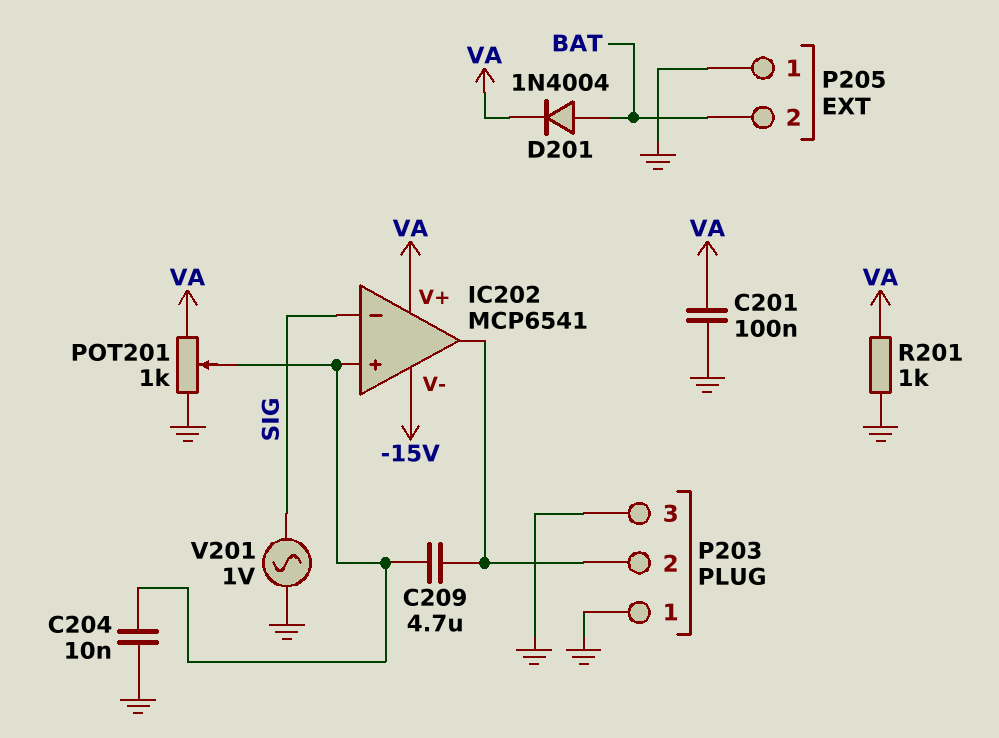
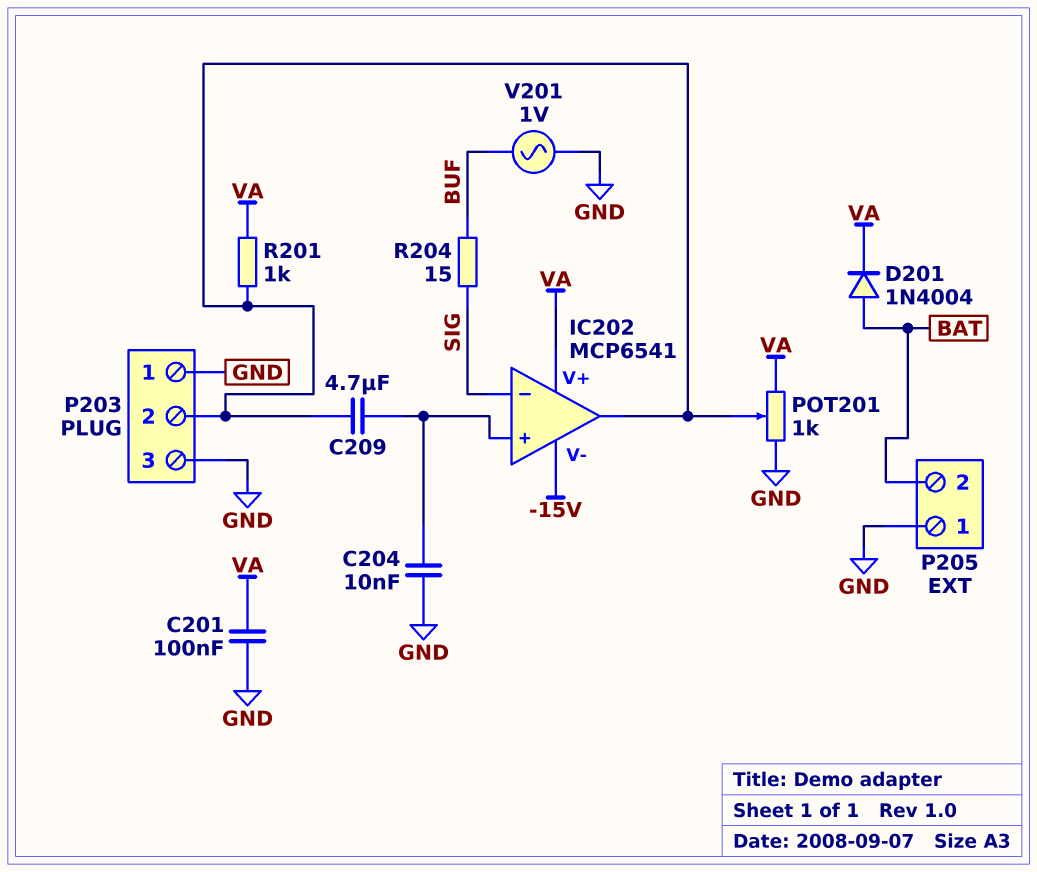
POT201: 1k (GND, VA, wiper IC202/in+) -> 1k (GND, VA, wiper IC202/out)
R201: 1k (GND, VA) -> 1k (IC202/out, VA)
R204: none -> 15 (BUF, SIG)
V201: AC 1V (GND, SIG) -> AC 1V (BUF, GND)

